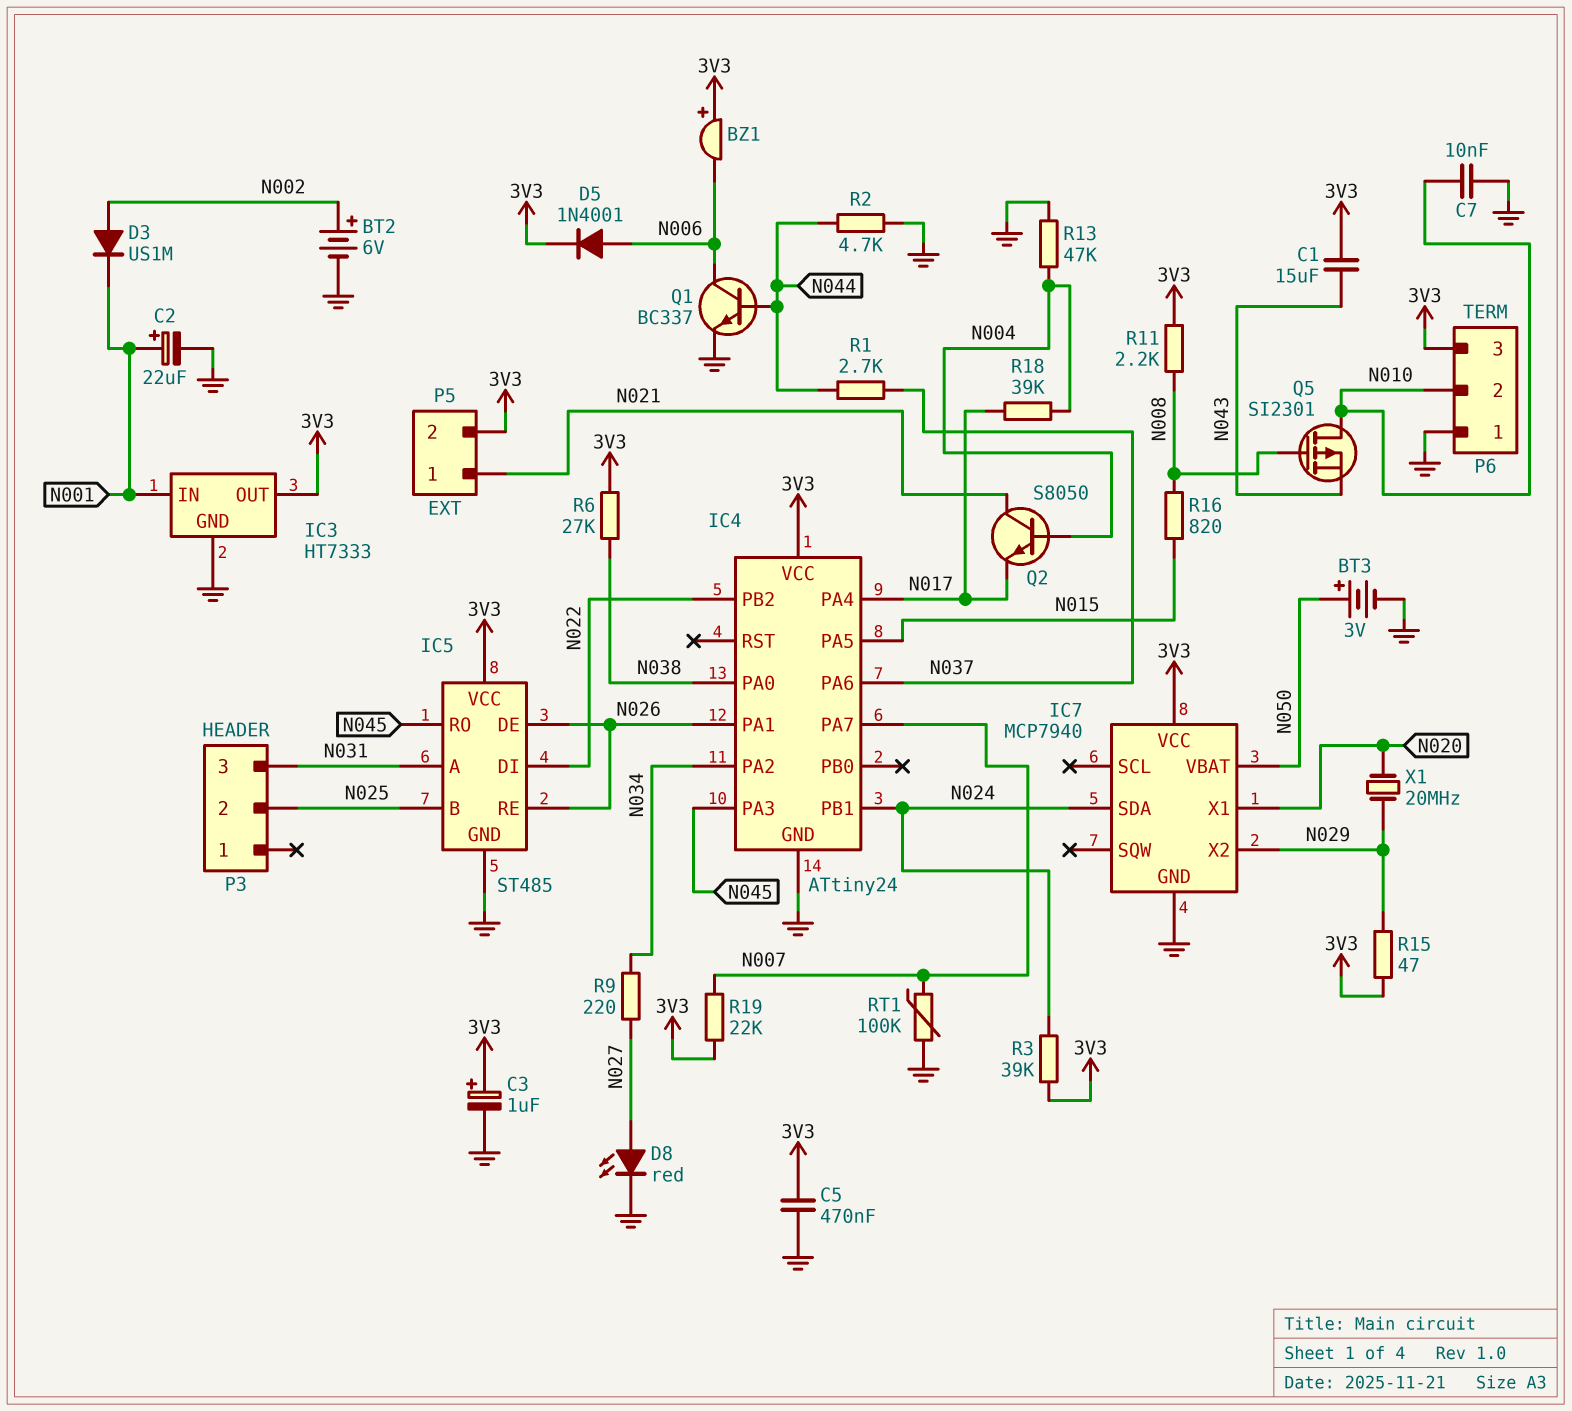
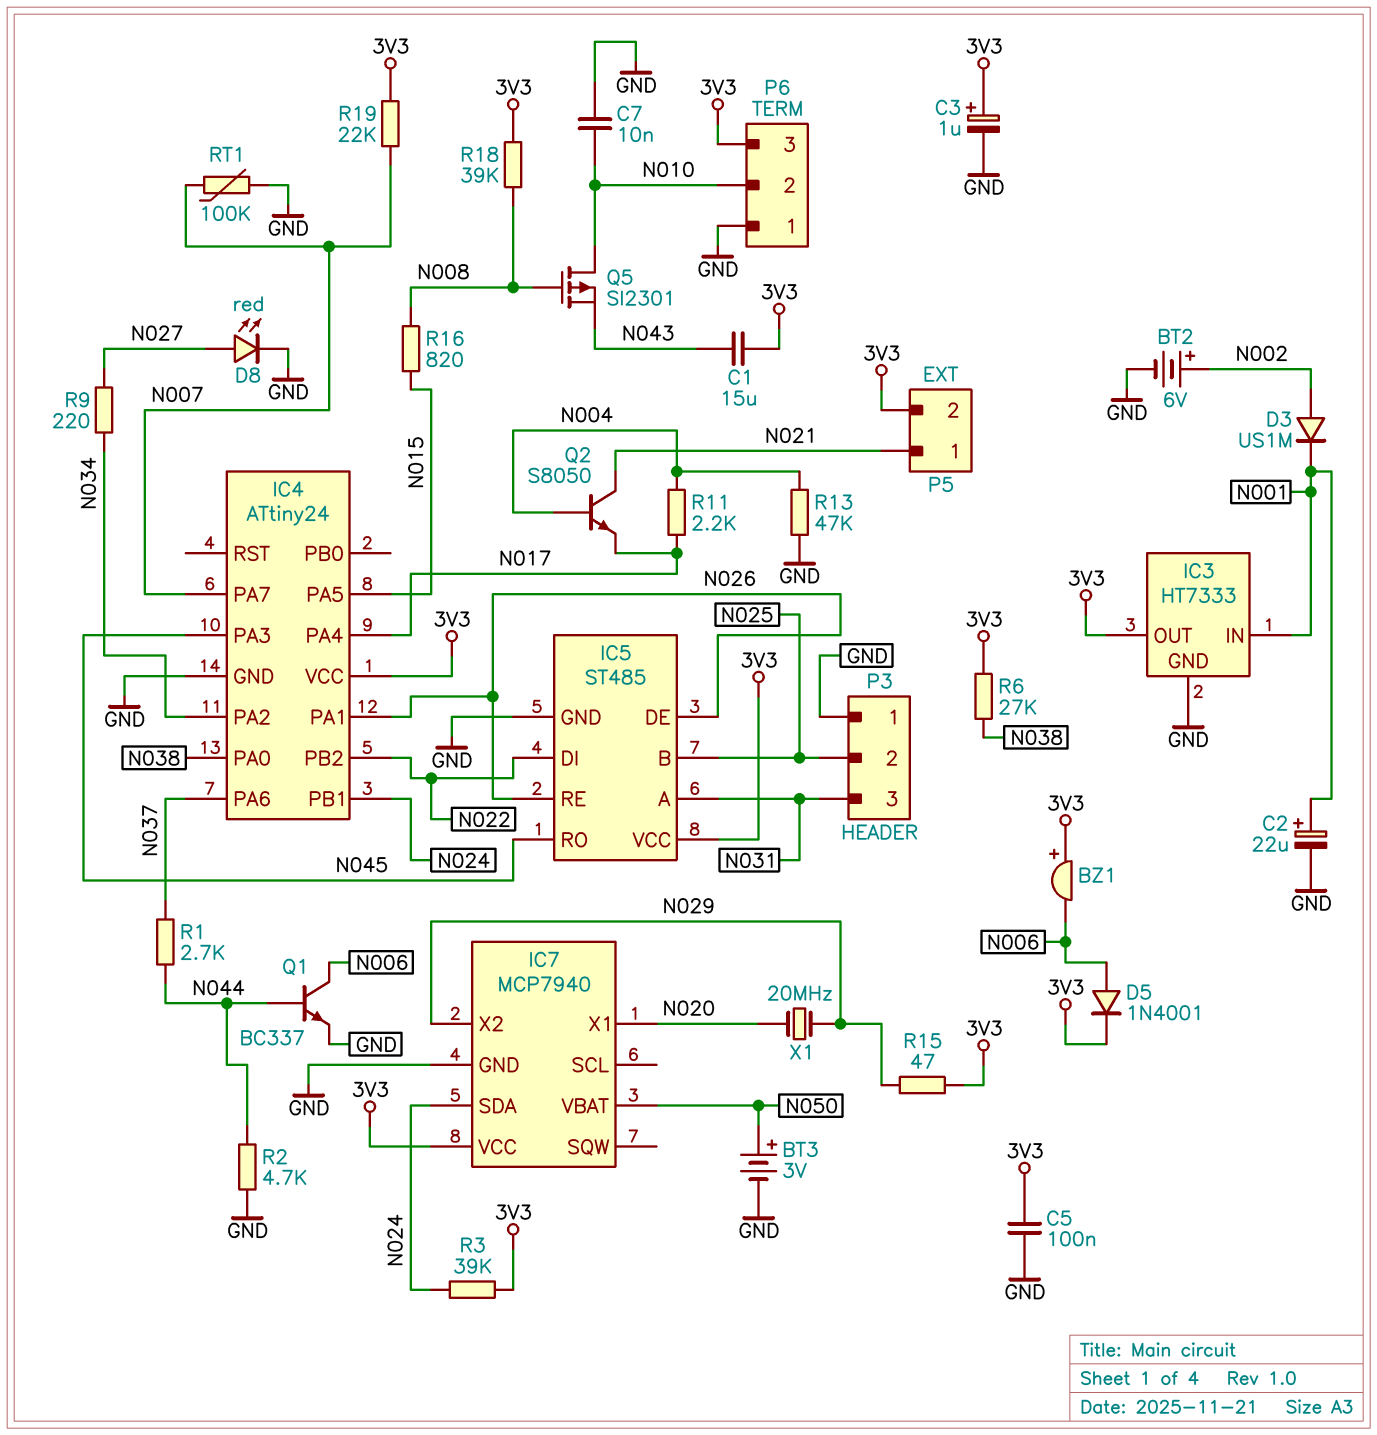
C5: 470nF (3V3, GND) -> 100nF (3V3, GND)
P3 pin 1: none -> GND
R11: 2.2k (3V3, N008) -> 2.2k (N004, N017)
R18: 39k (N004, N017) -> 39k (3V3, N008)

